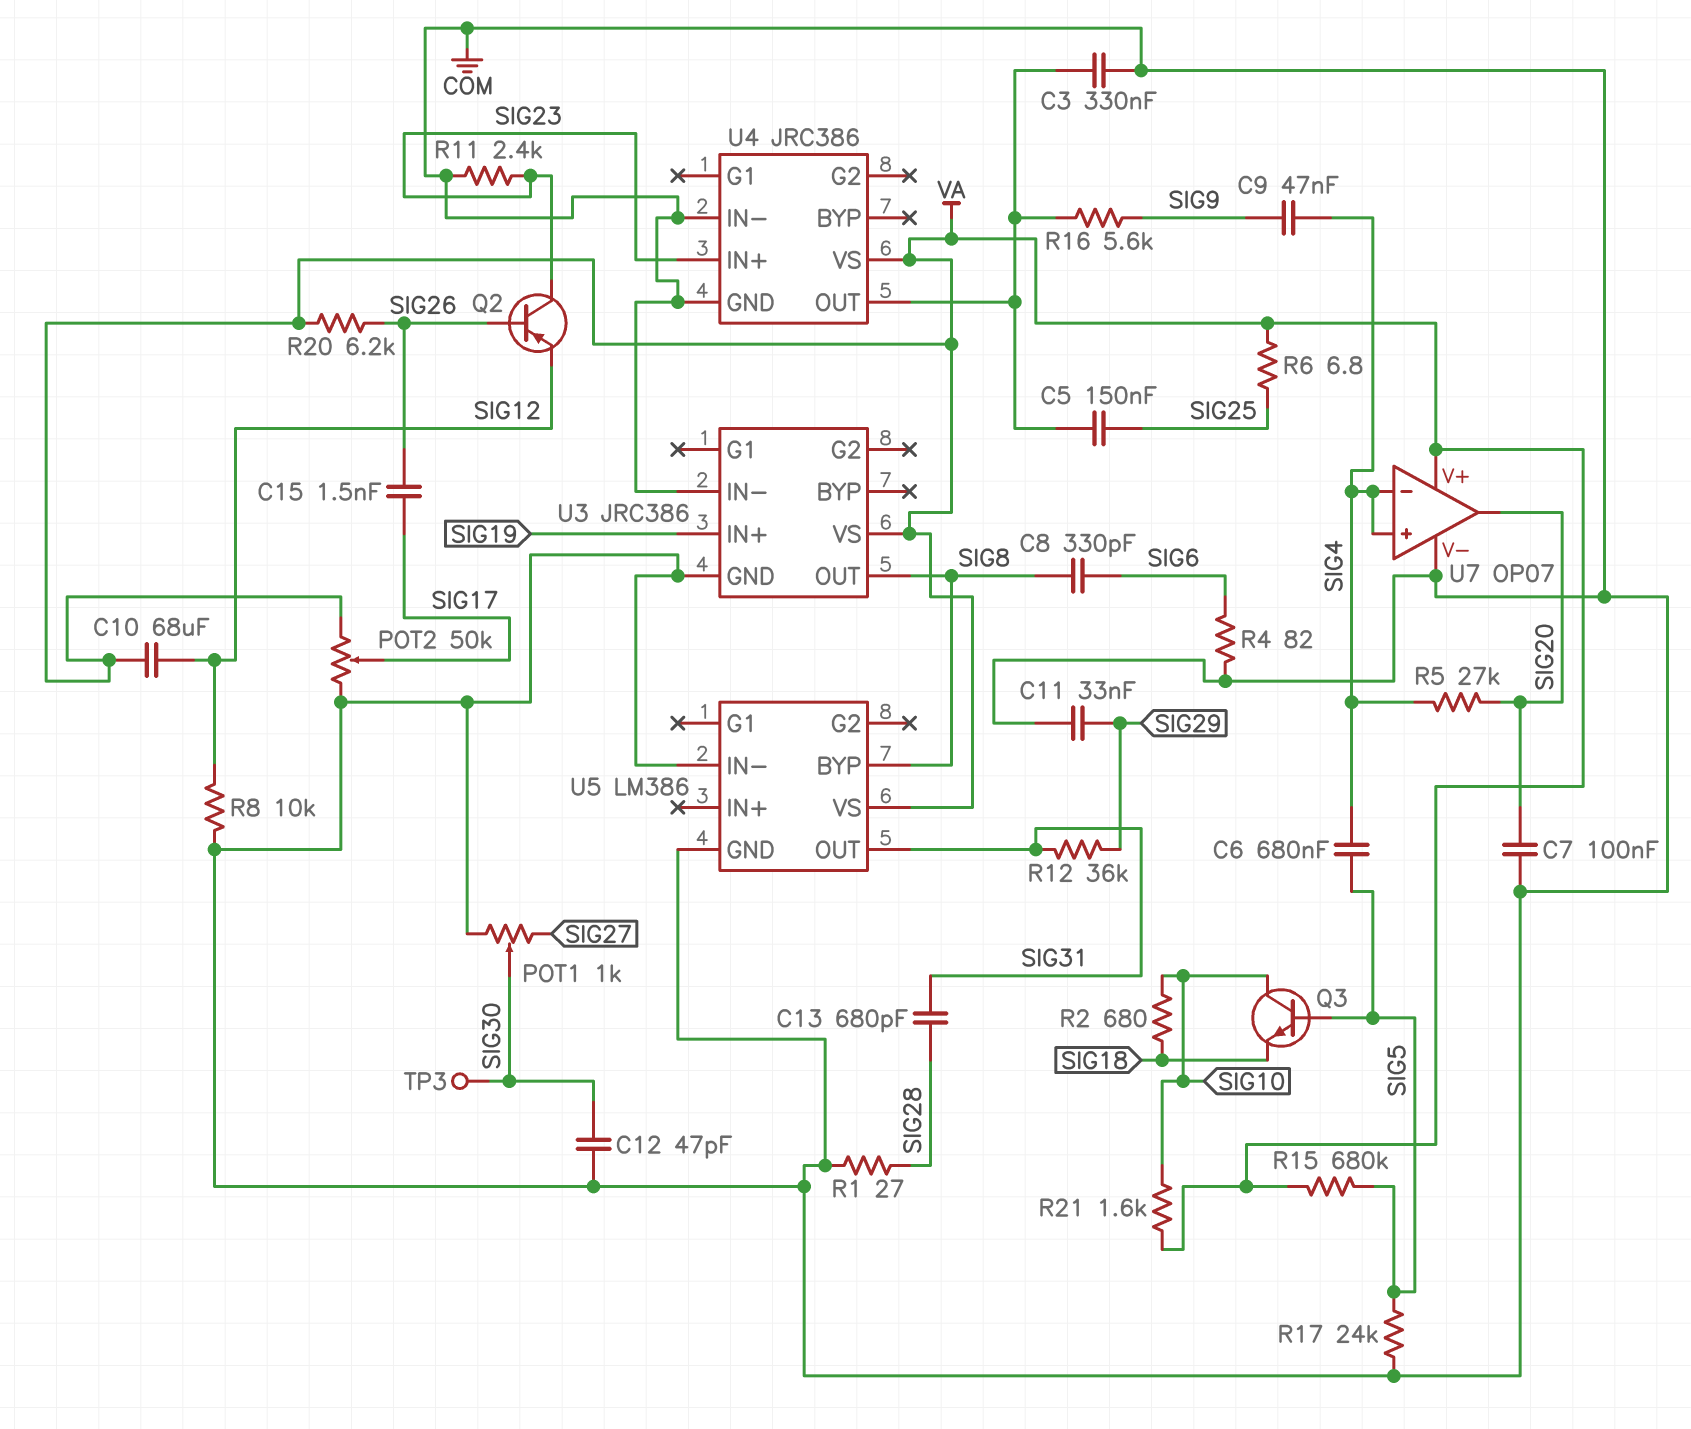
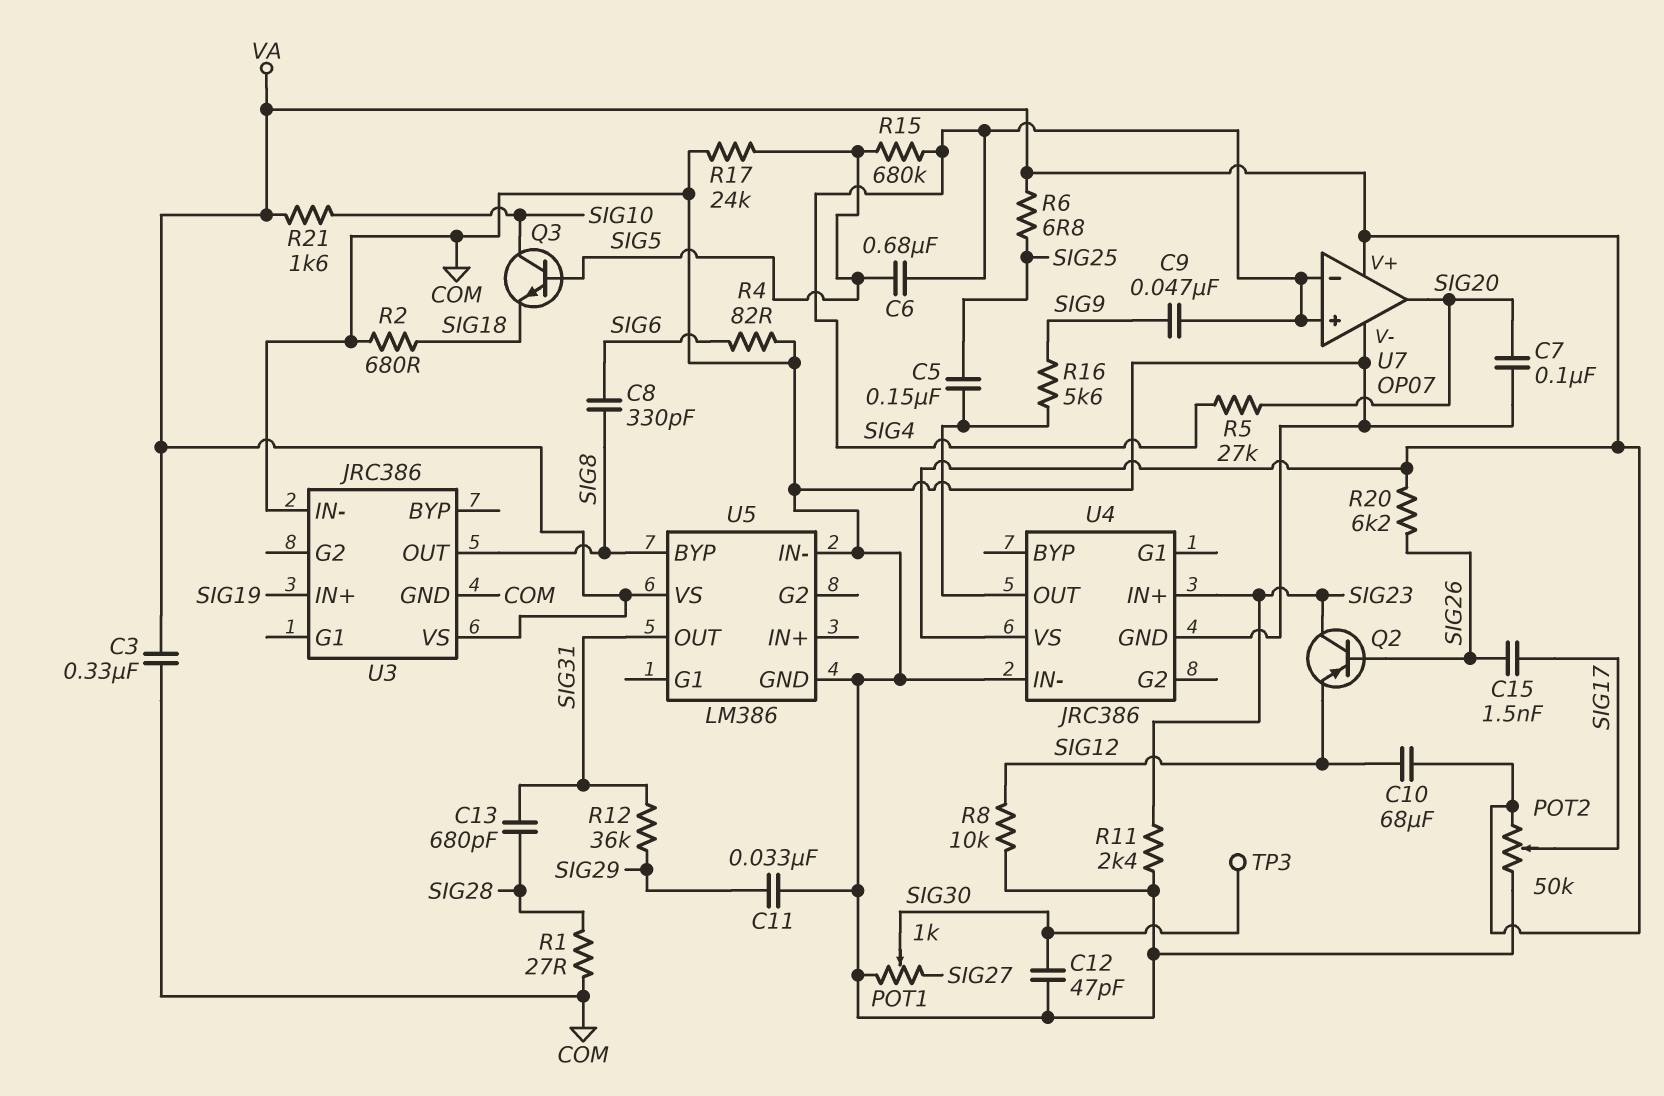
C3: 330nF (COM, U4/OUT) -> 330nF (COM, VA)
R2: 680 (SIG10, SIG18) -> 680 (COM, SIG18)
R15: 680k (SIG5, VA) -> 680k (SIG4, SIG5)

